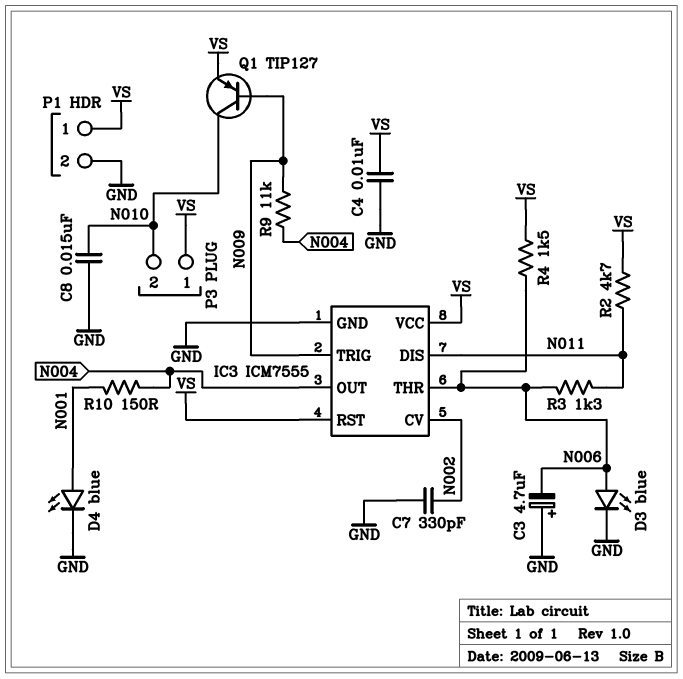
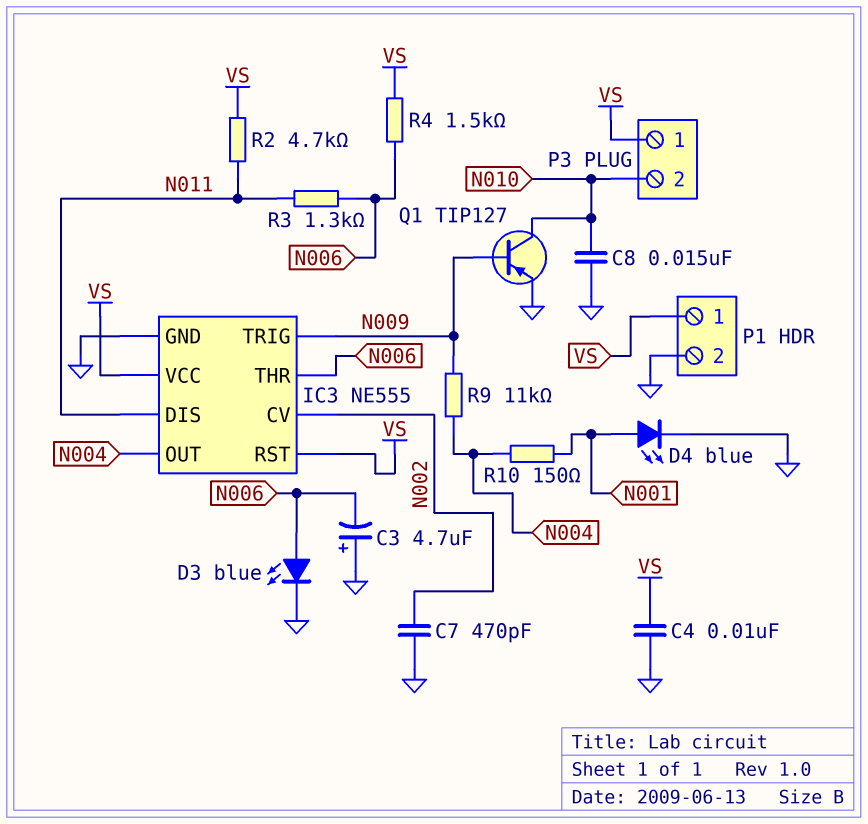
C7: 330pF (GND, N002) -> 470pF (GND, N002)
IC3: ICM7555 -> NE555
Q1: PNP TIP127 (B N009, C N010, E VS) -> PNP TIP127 (B N009, C N010, E GND)

